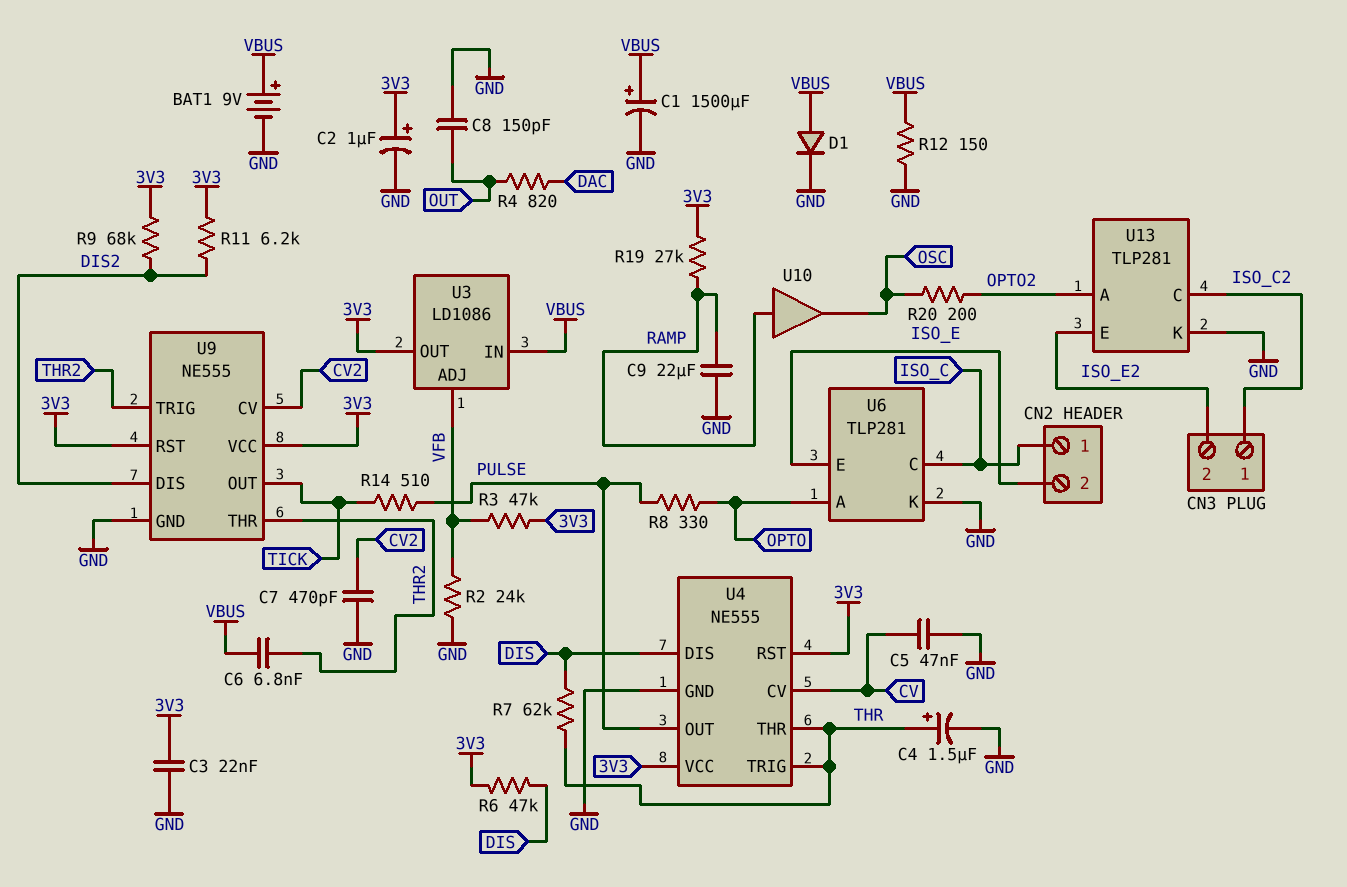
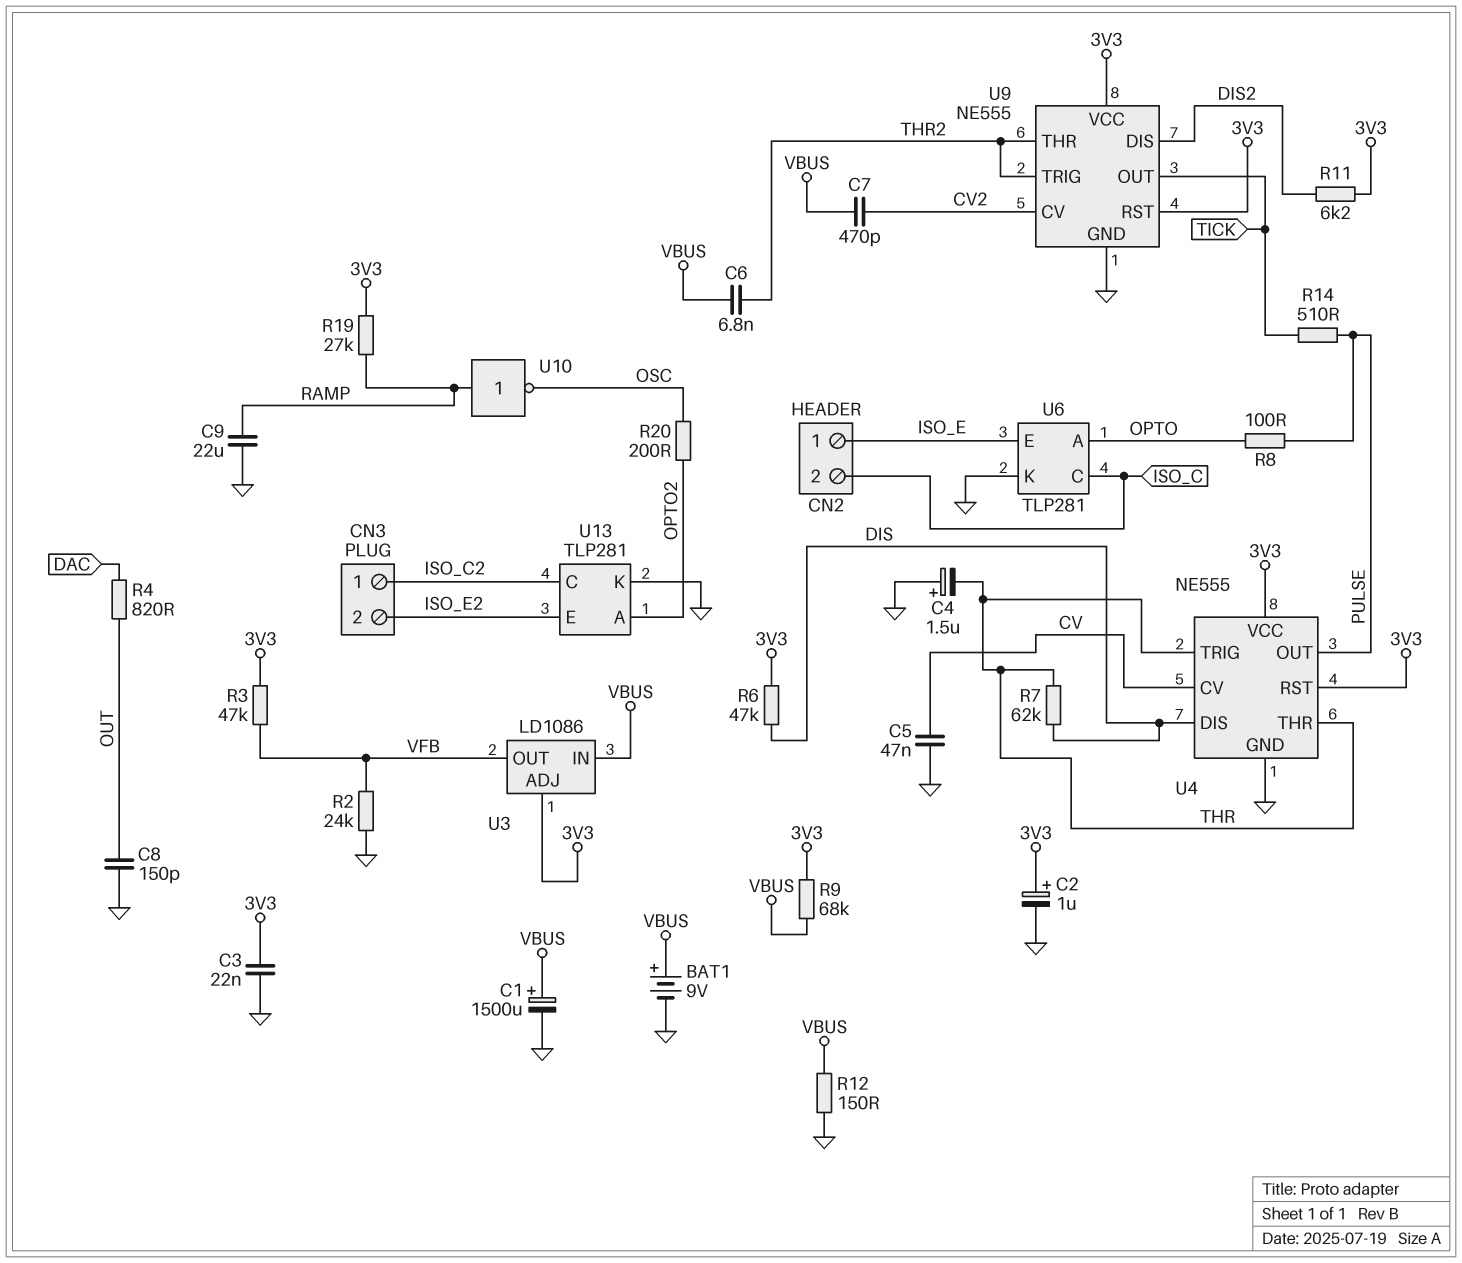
C4: 1.5uF (plus THR, minus GND) -> 1.5uF (plus GND, minus THR)
C7: 470pF (CV2, GND) -> 470pF (CV2, VBUS)
CN2 pin 1: ISO_C -> ISO_E
CN2 pin 2: ISO_E -> ISO_C
D1: diode (A VBUS, K GND) -> none
R8: 330 (OPTO, PULSE) -> 100 (OPTO, PULSE)
R9: 68k (3V3, DIS2) -> 68k (3V3, VBUS)
U3 pin ADJ: VFB -> 3V3
U3 pin OUT: 3V3 -> VFB
U10: buffer (in RAMP, out OSC) -> NOT (in RAMP, out OSC)

